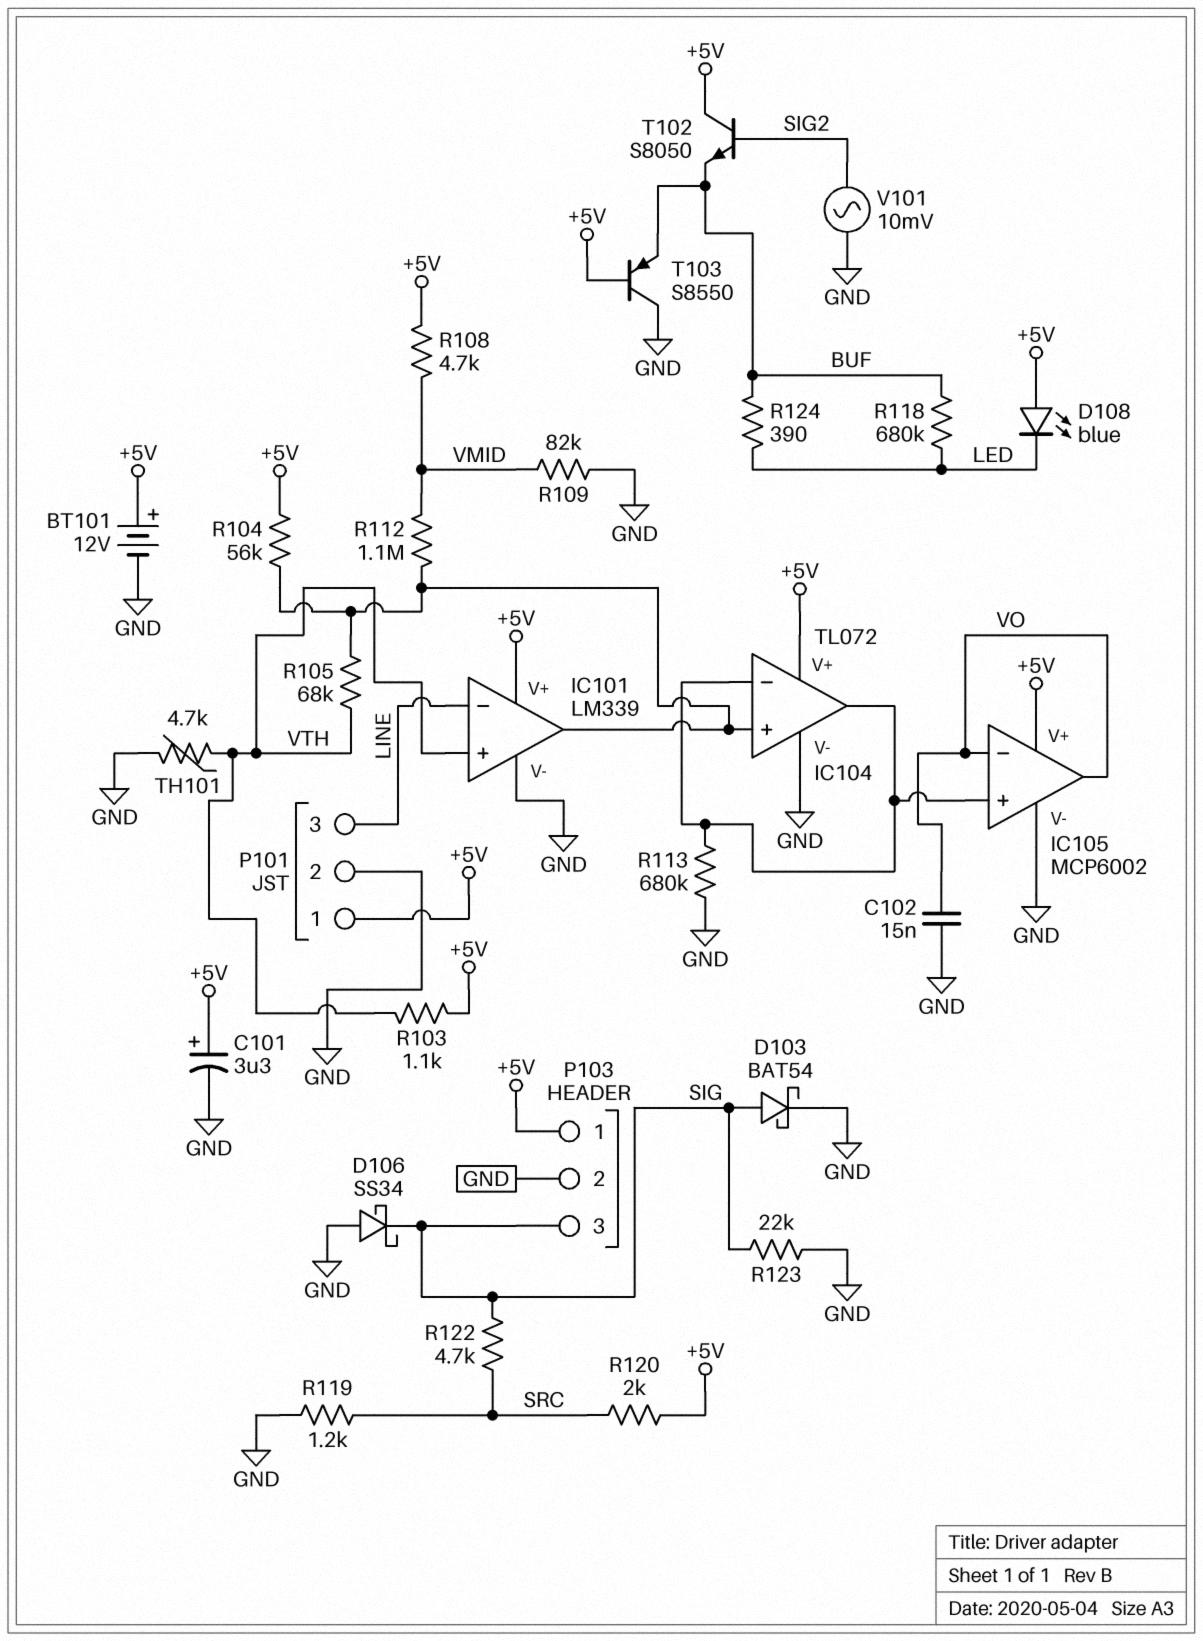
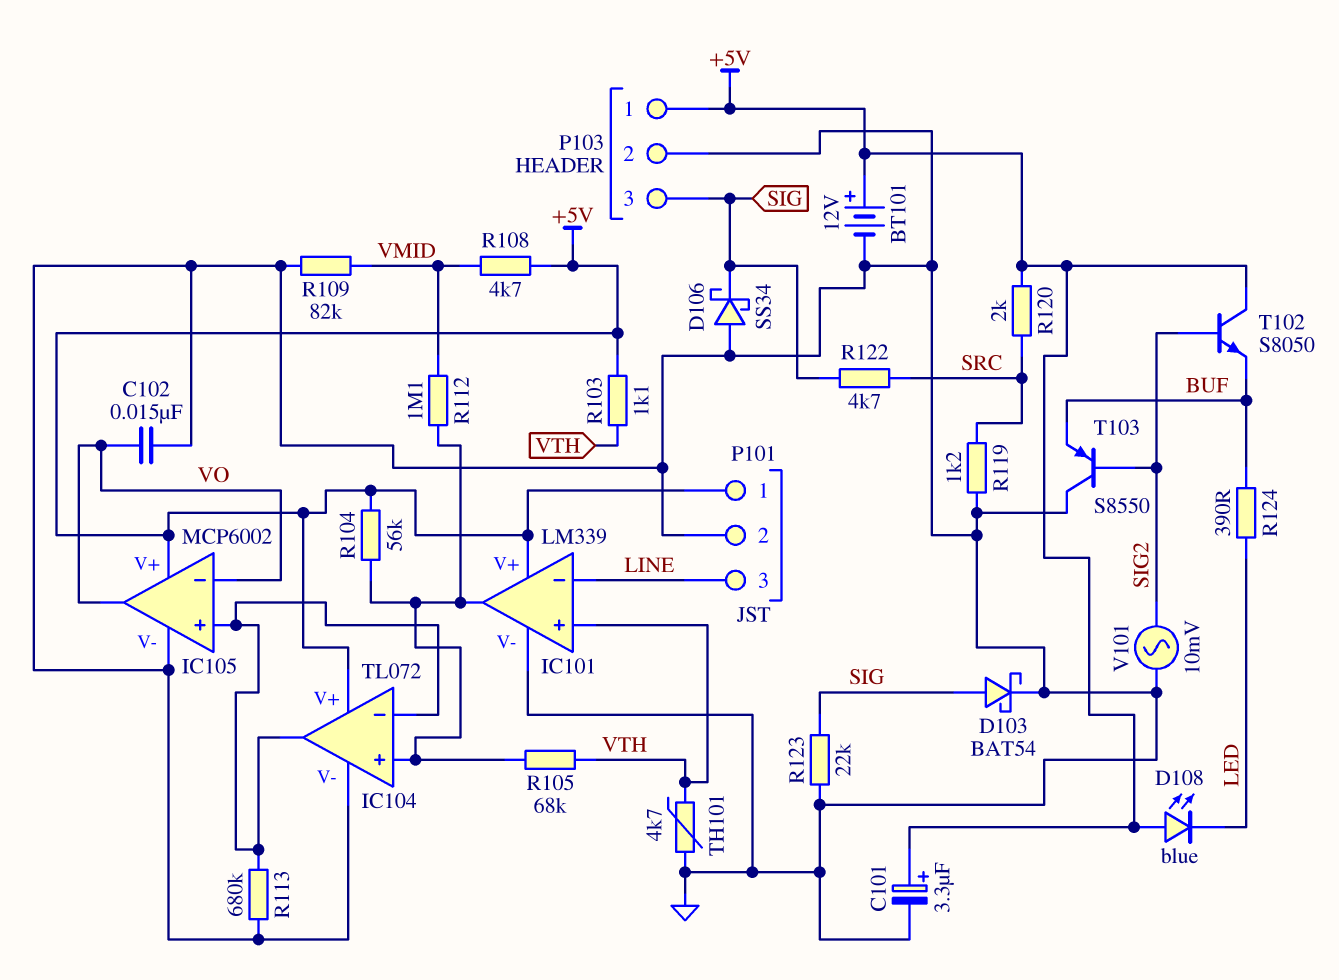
R118: 680k (BUF, LED) -> none
T103: PNP S8550 (B +5V, C GND, E BUF) -> PNP S8550 (B SIG2, C GND, E BUF)

